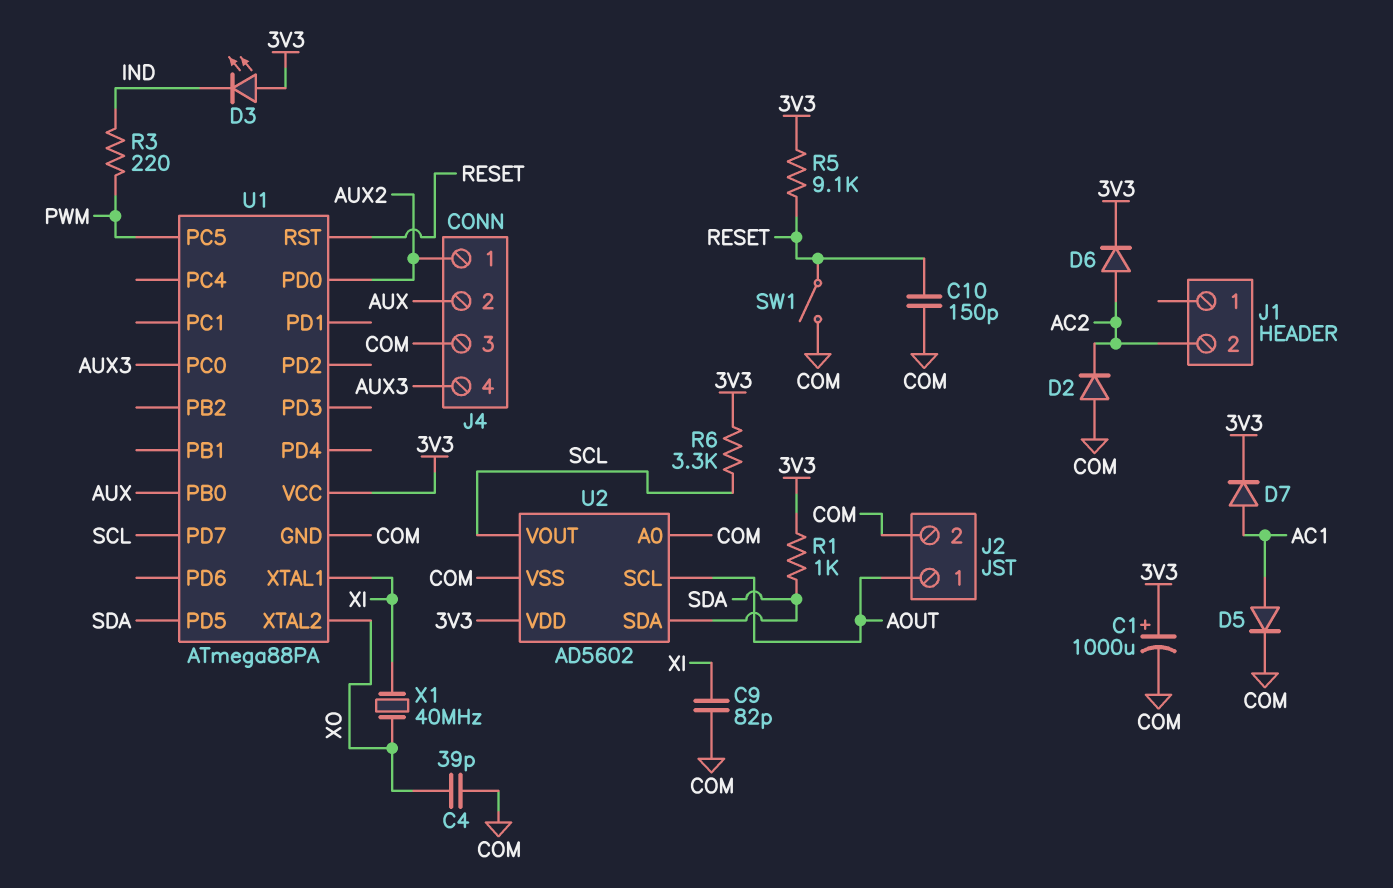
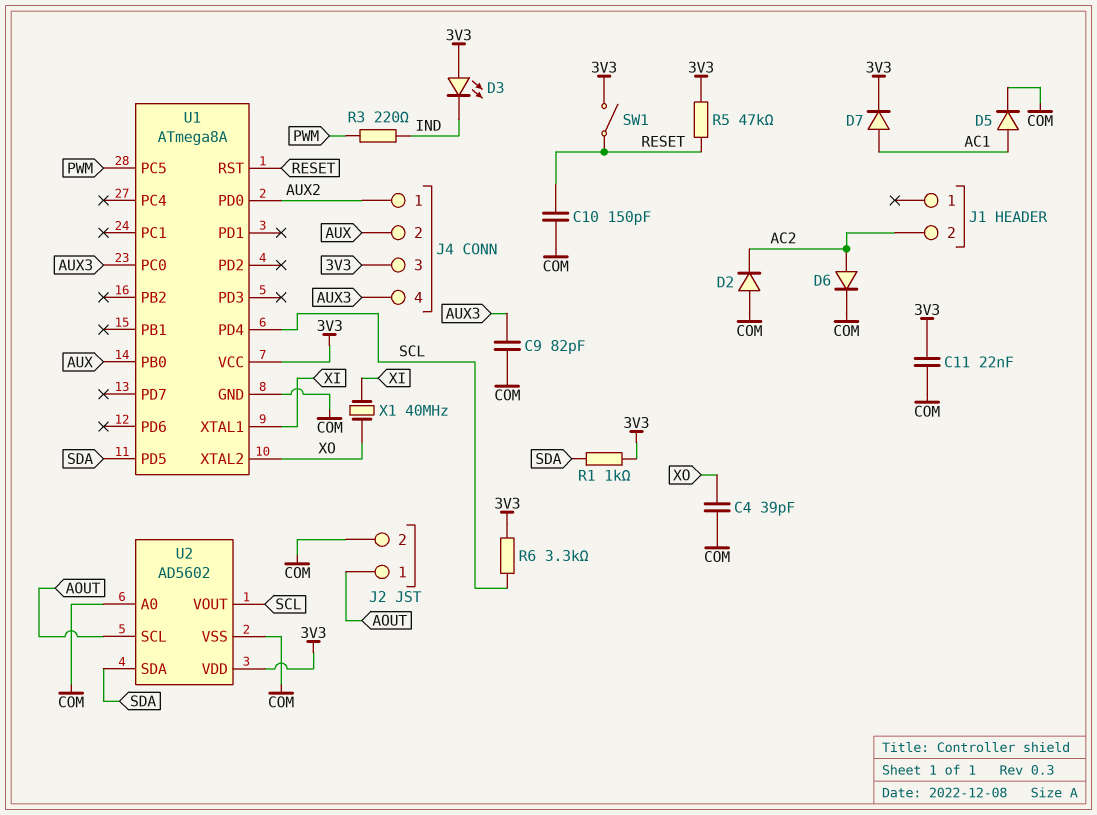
C1: 1000uF (plus 3V3, minus COM) -> none
C9: 82pF (COM, XI) -> 82pF (AUX3, COM)
C11: none -> 22nF (3V3, COM)
D6: diode (A AC2, K 3V3) -> diode (A AC2, K COM)
J4 pin 3: COM -> 3V3
R5: 9.1k (3V3, RESET) -> 47k (3V3, RESET)
SW1: switch (COM, RESET) -> switch (3V3, RESET)
U1: ATmega88PA -> ATmega8A
U1 pin PD4: none -> SCL
U1 pin PD7: SCL -> none

